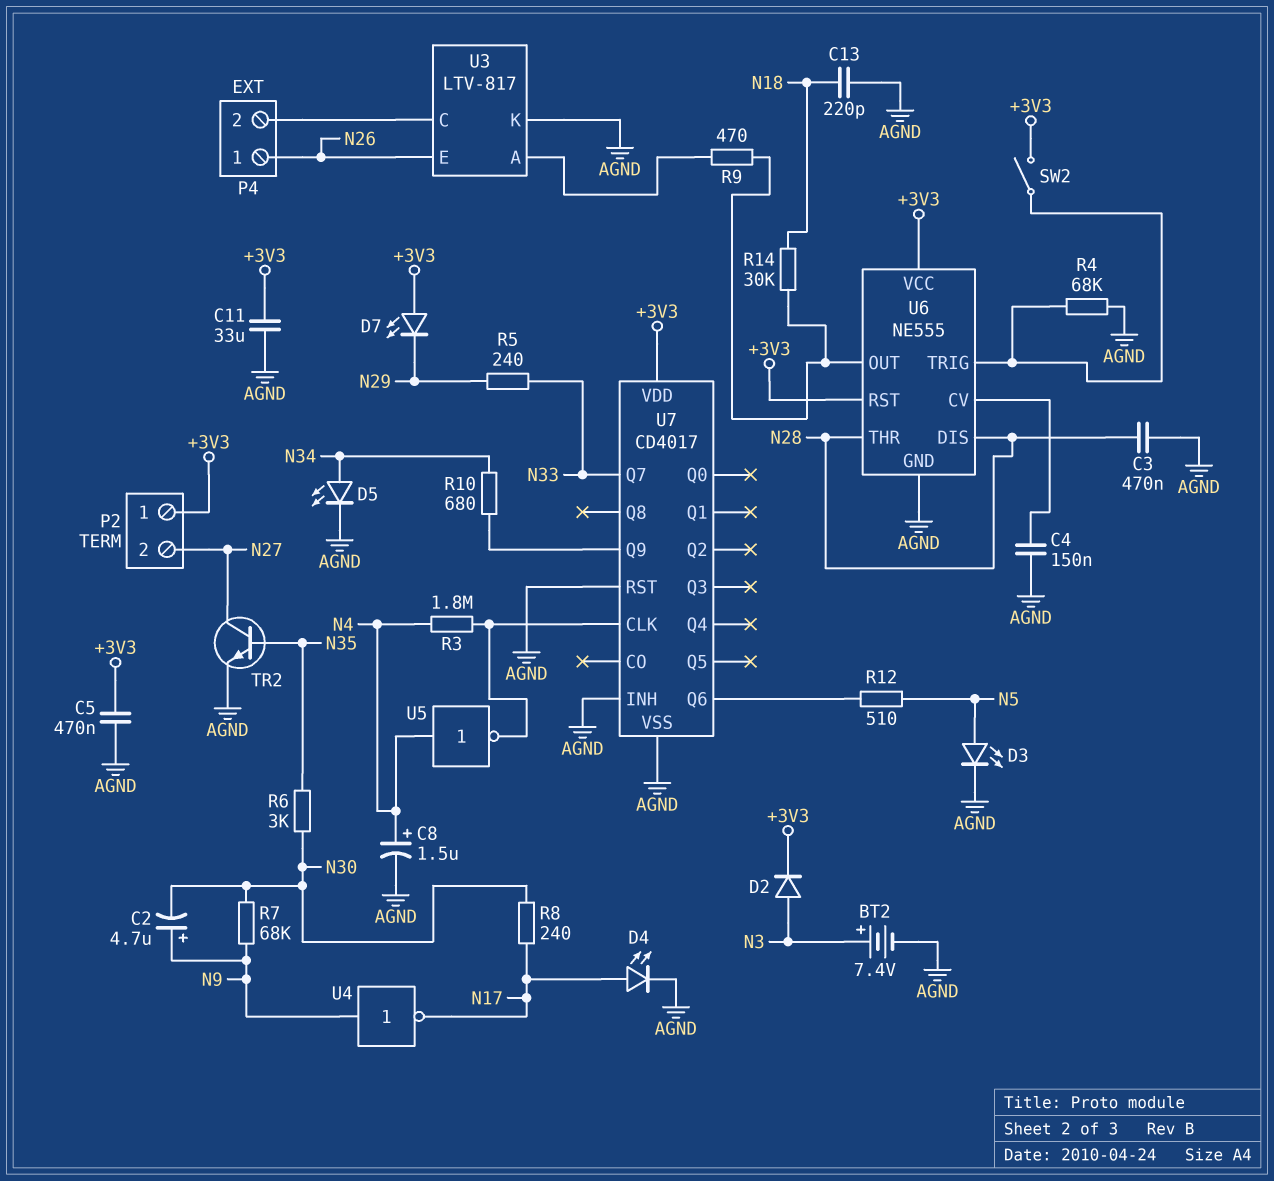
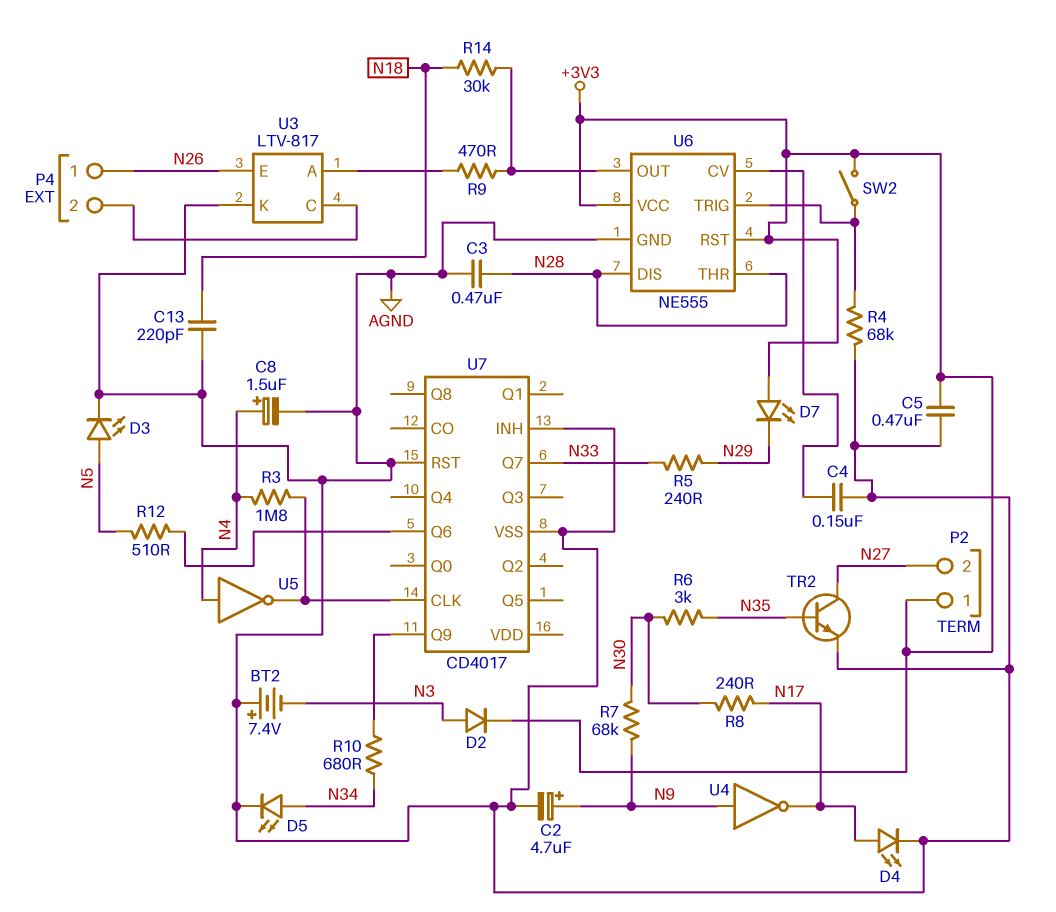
BT2: 7.4V (plus N3, minus AGND) -> 7.4V (plus AGND, minus N3)
C2: 4.7uF (plus N9, minus N30) -> 4.7uF (plus N9, minus AGND)
C11: 33uF (+3V3, AGND) -> none
U7 pin VDD: +3V3 -> none

